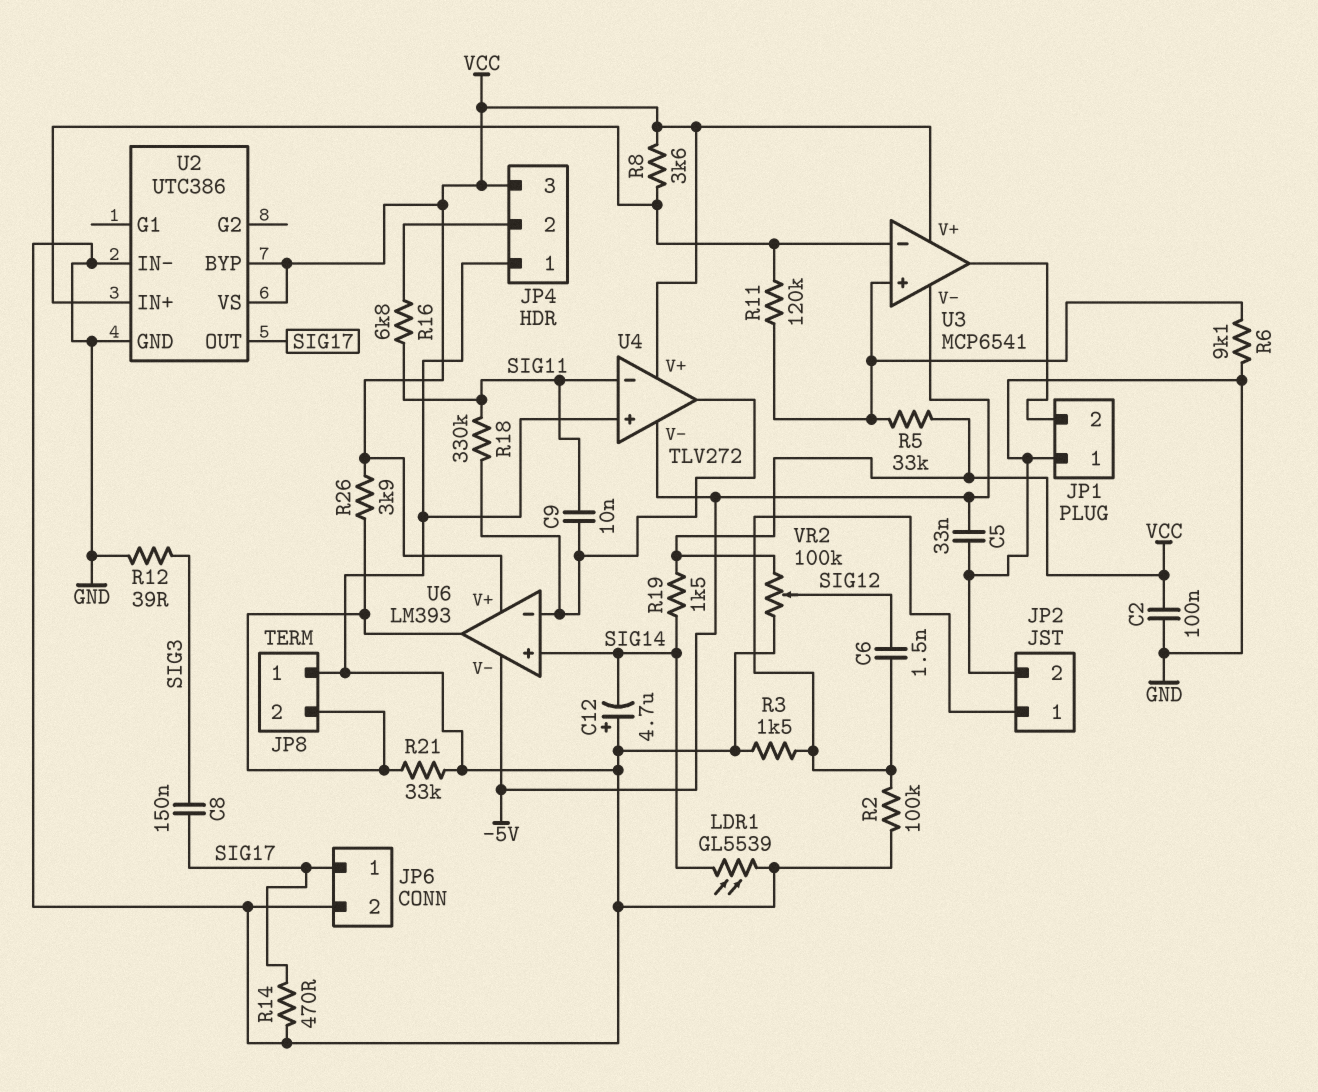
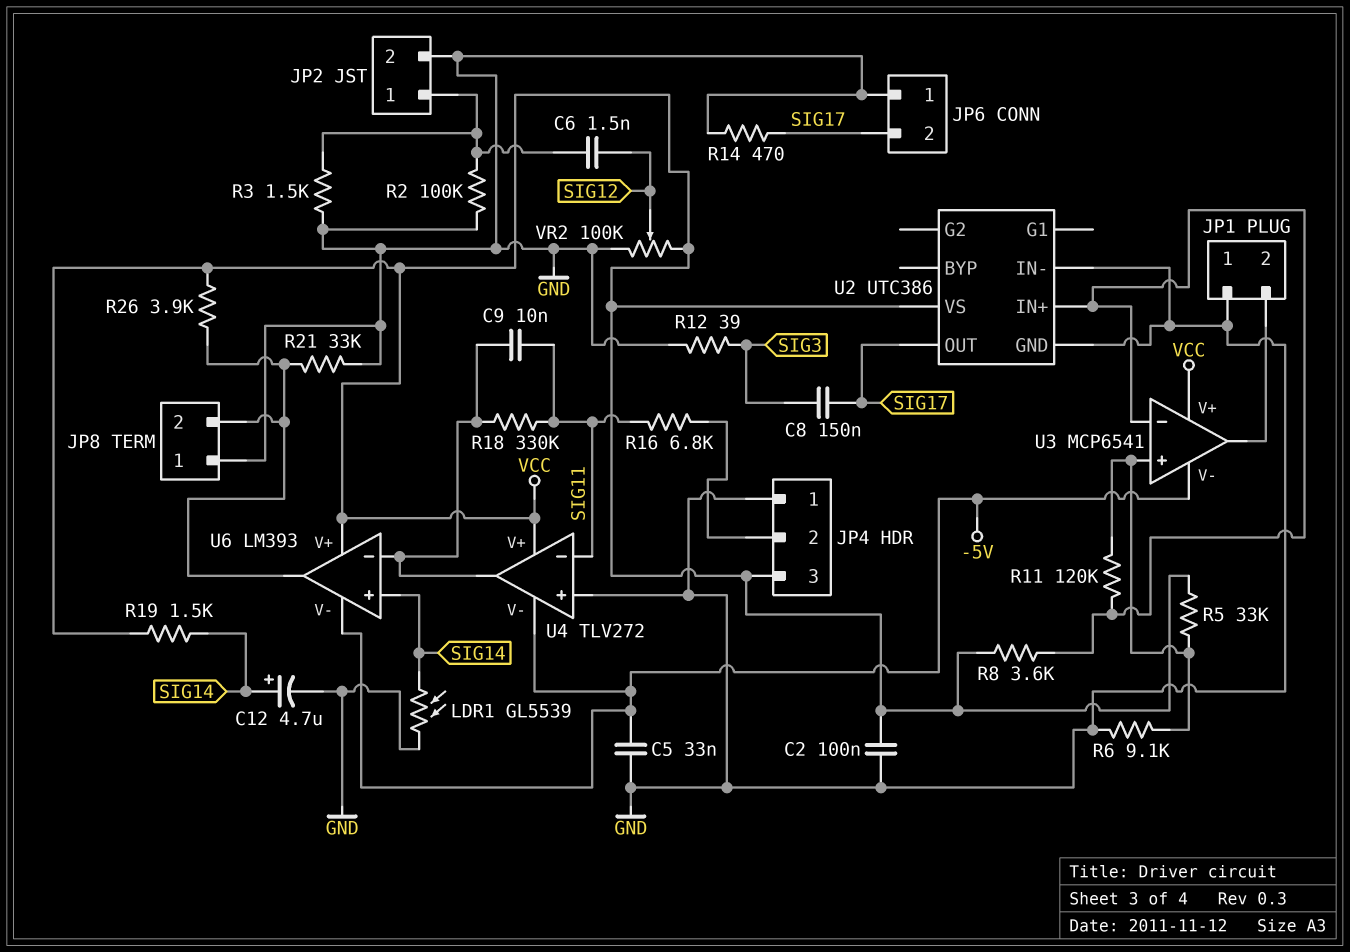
C12: 4.7uF (plus GND, minus SIG14) -> 4.7uF (plus SIG14, minus GND)
JP6 pin 1: SIG17 -> GND
JP6 pin 2: GND -> SIG17
U2 pin BYP: VCC -> none

